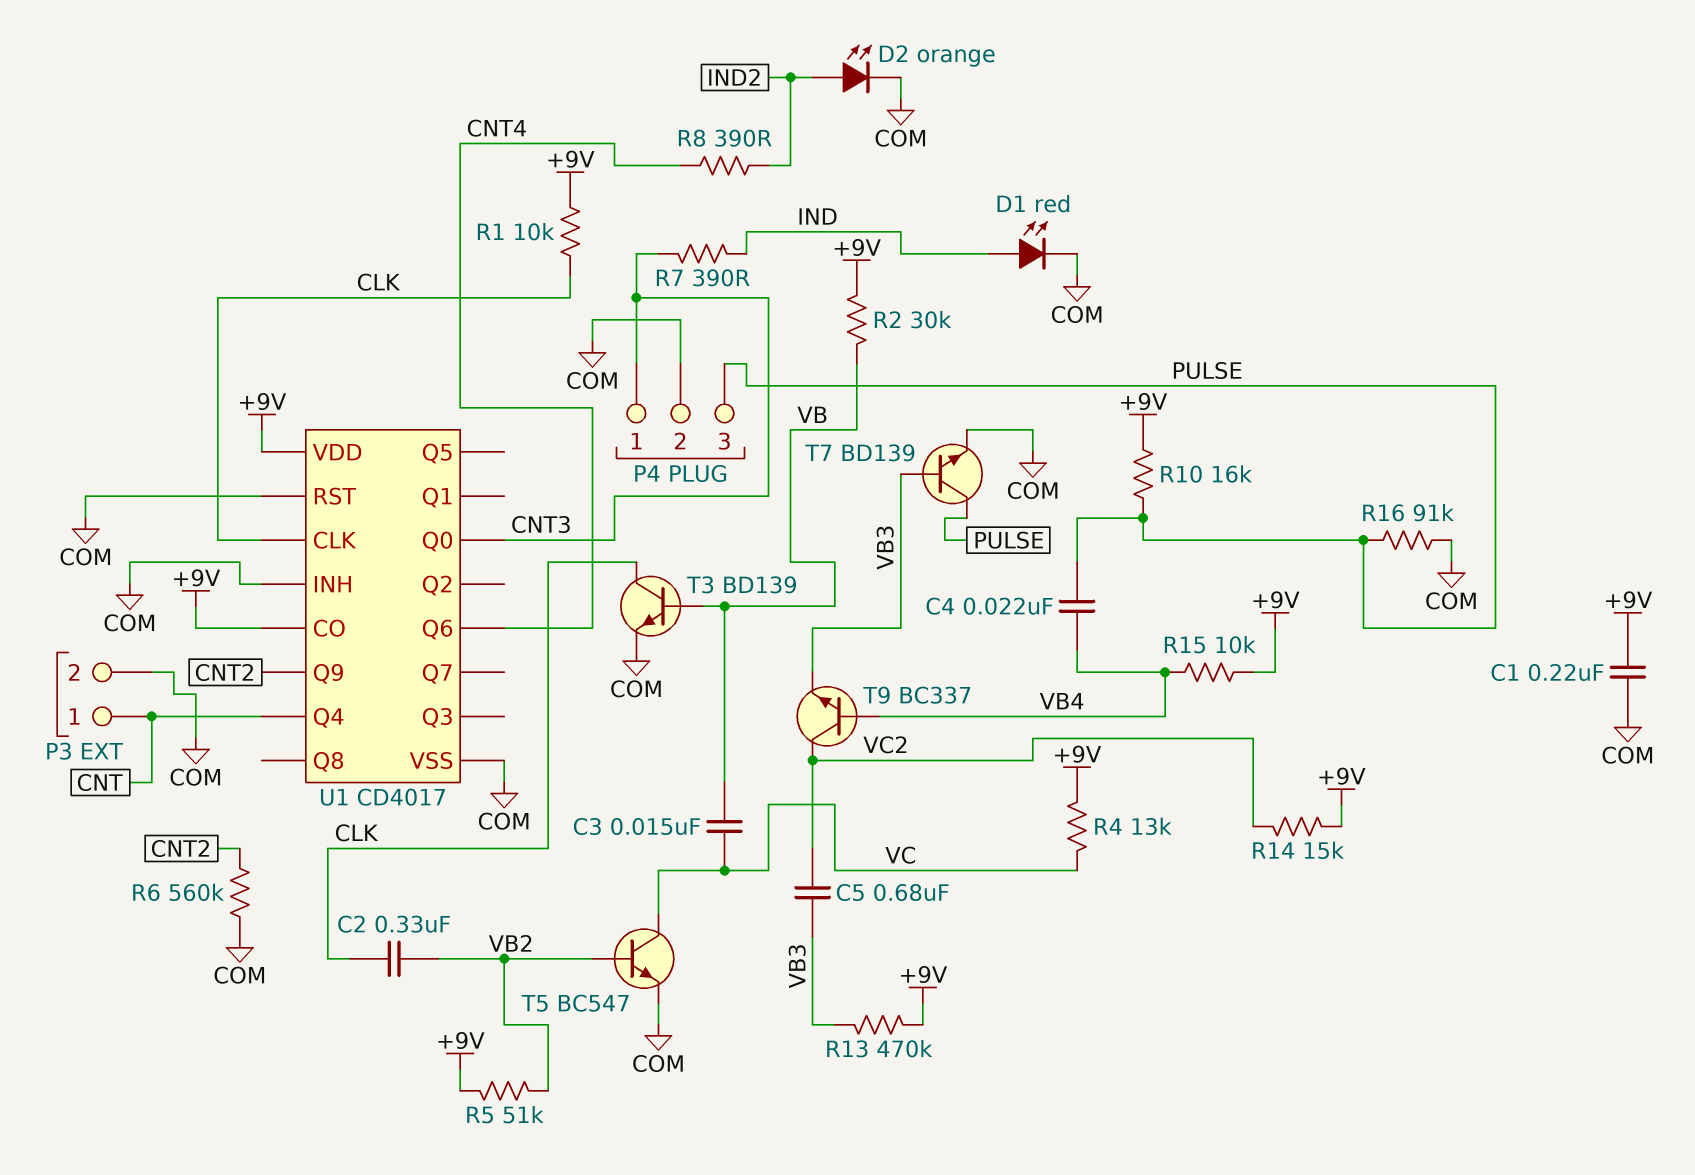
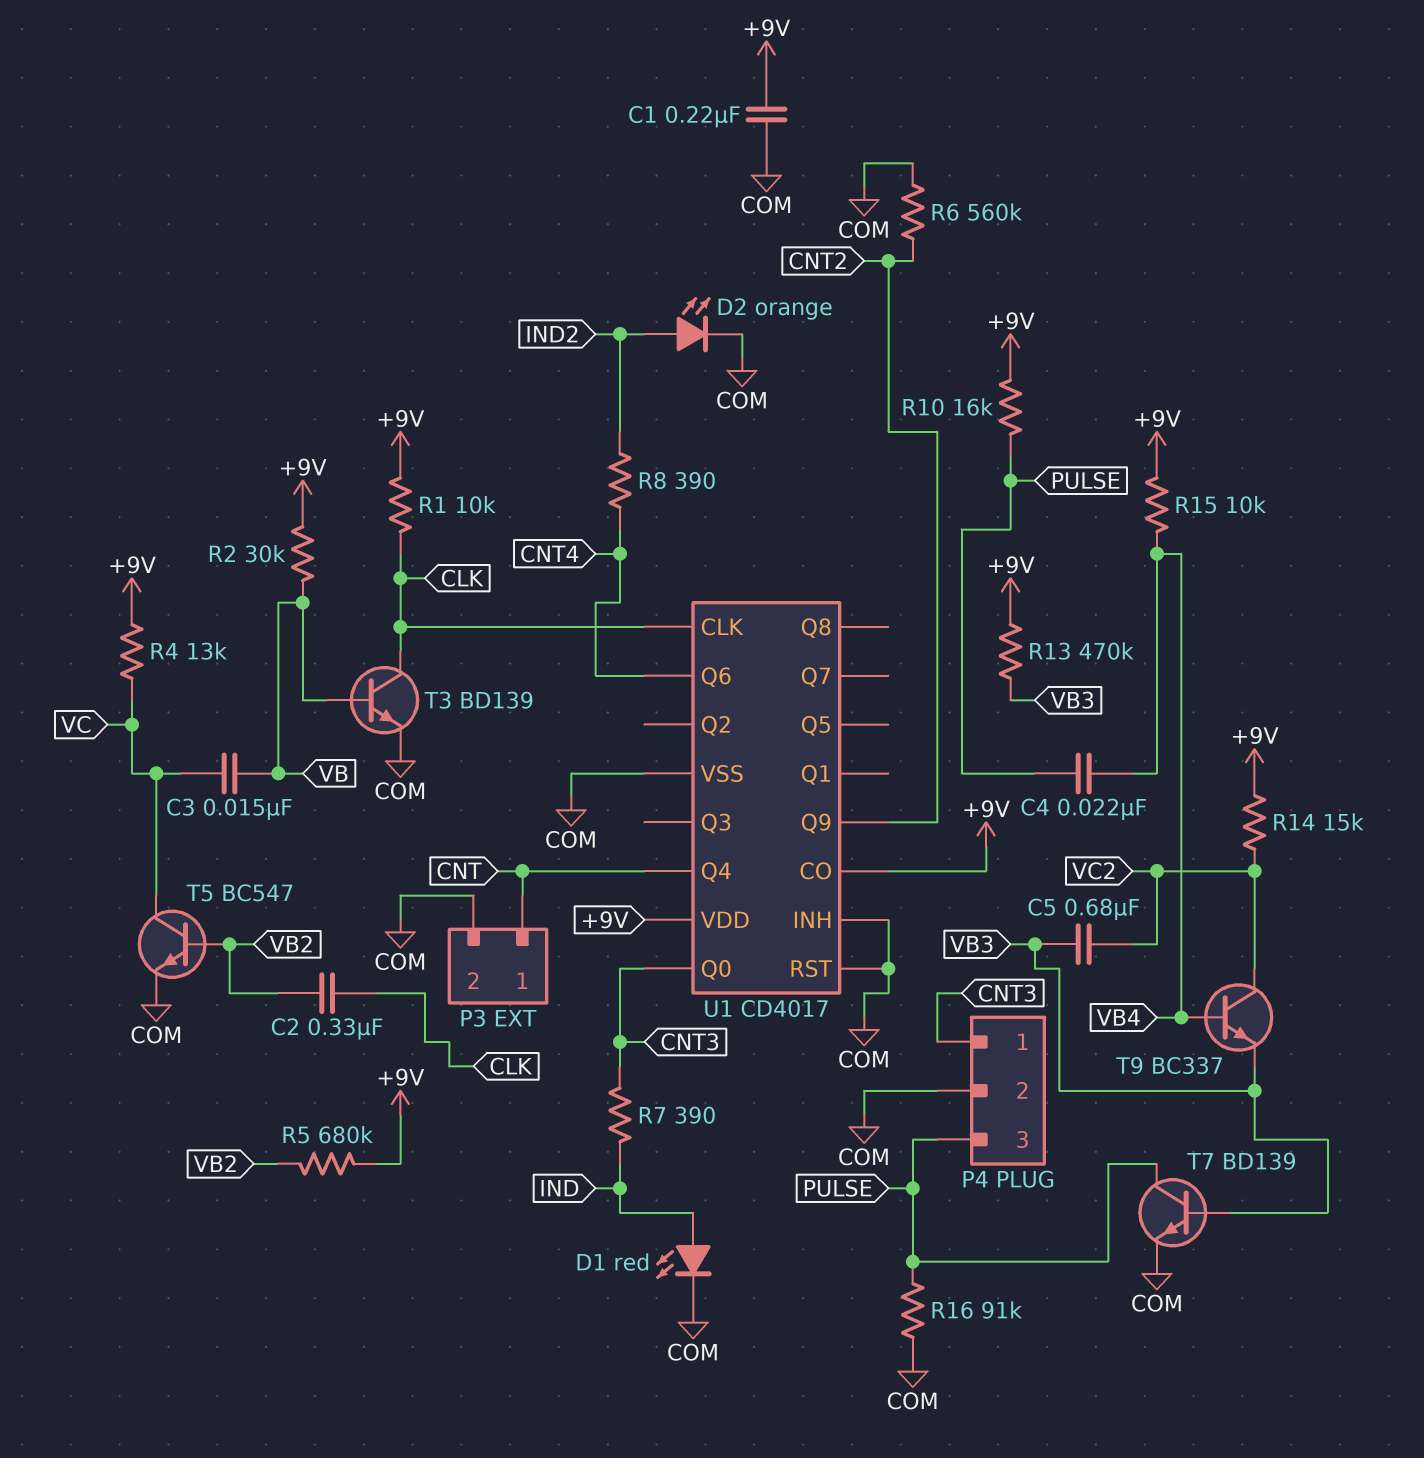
R5: 51k (+9V, VB2) -> 680k (+9V, VB2)

